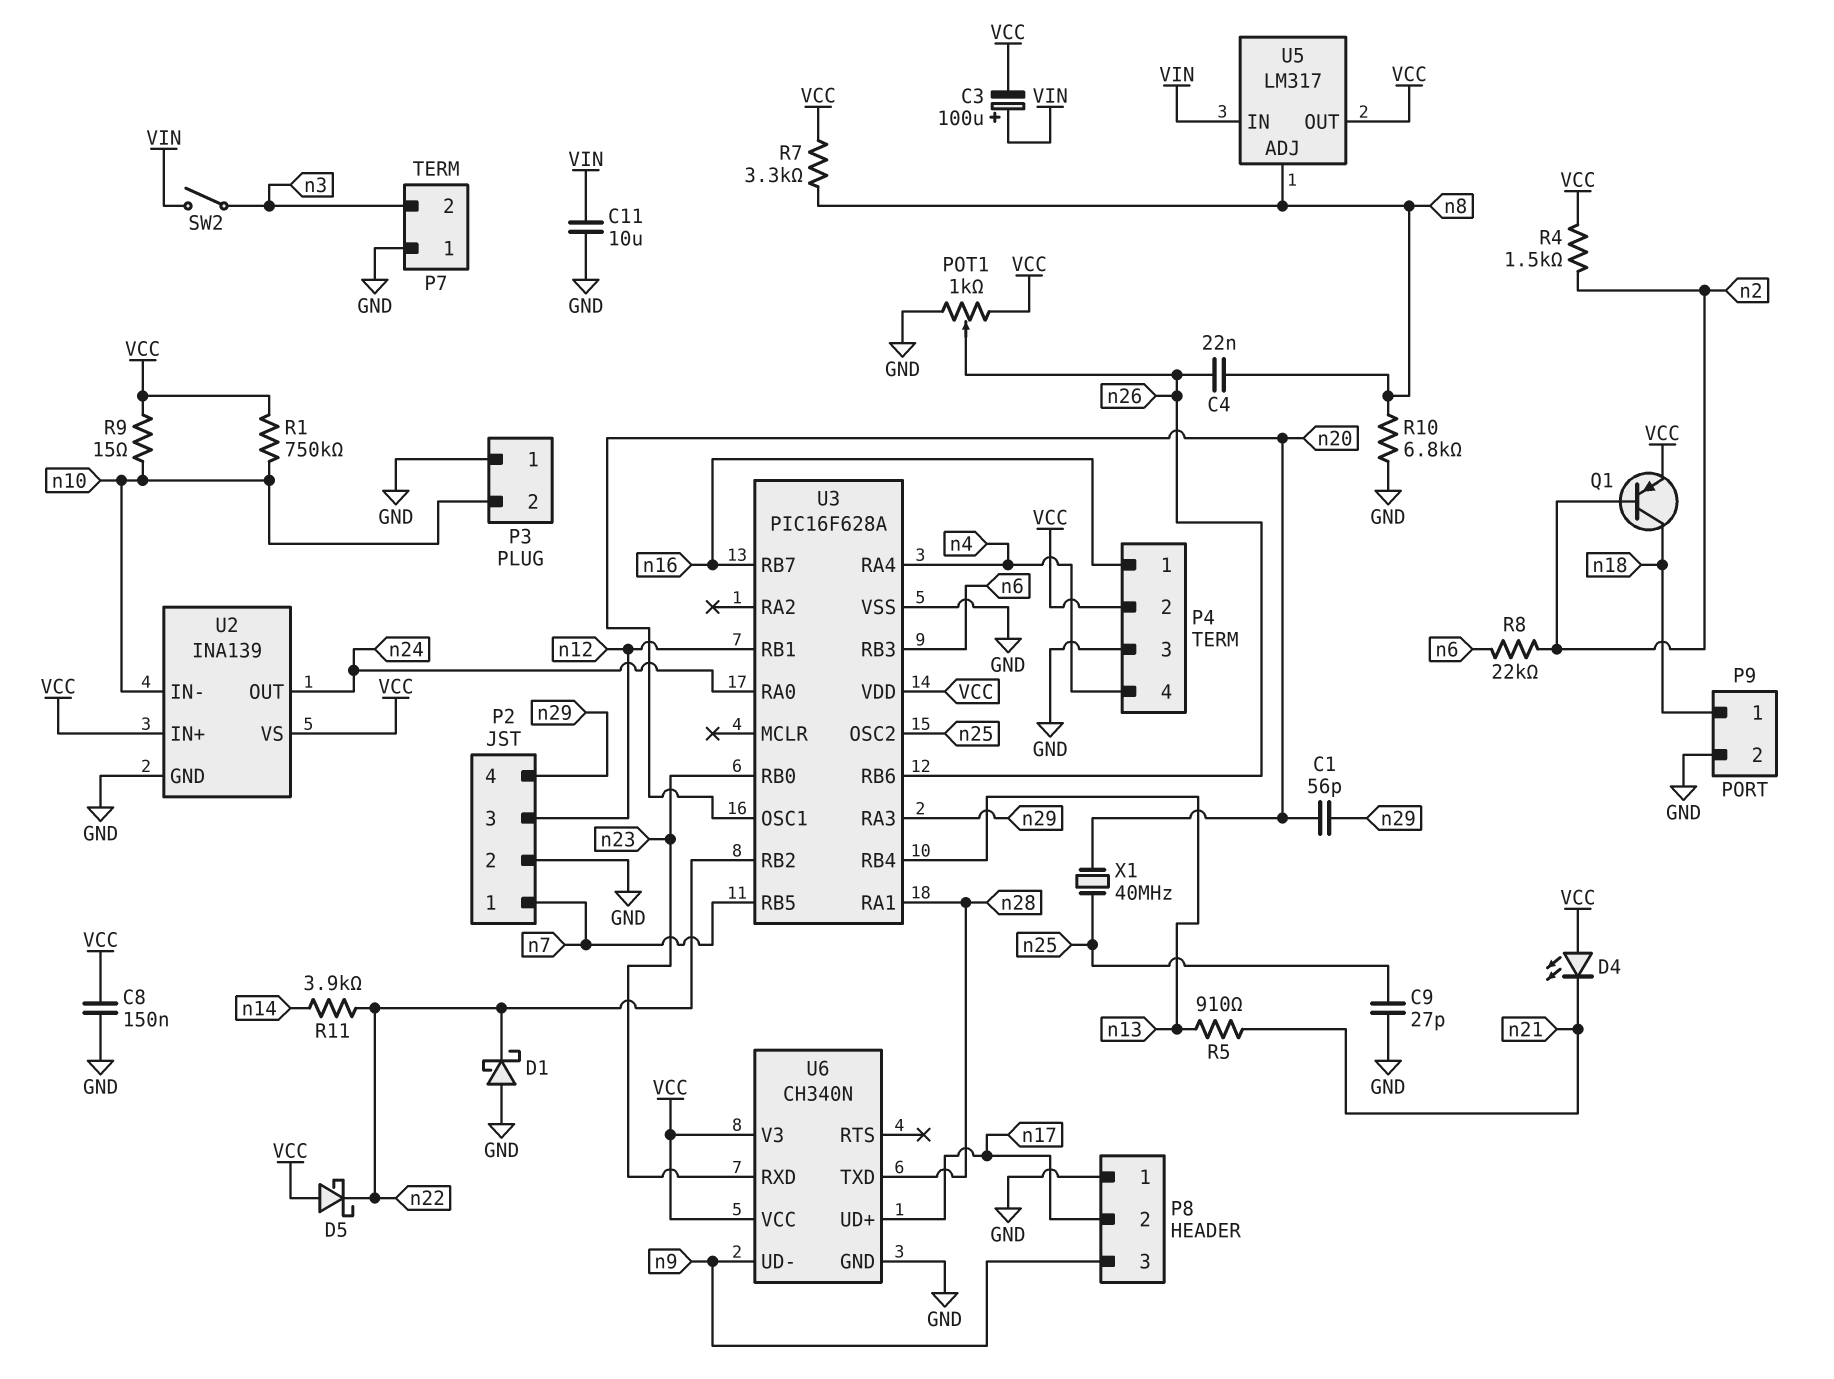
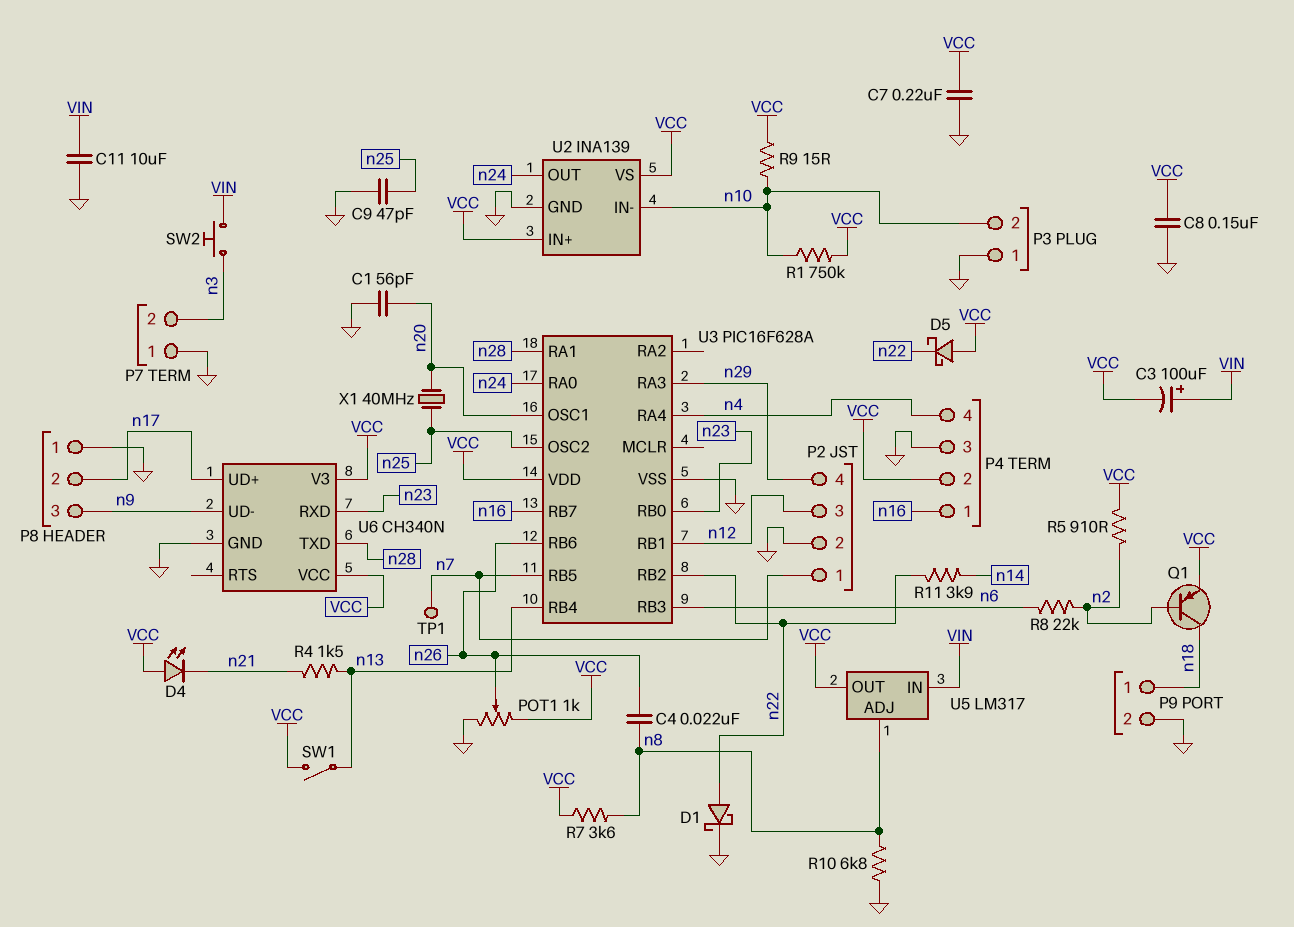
C1: 56pF (n20, n29) -> 56pF (GND, n20)
C7: none -> 220nF (GND, VCC)
C9: 27pF (GND, n25) -> 47pF (GND, n25)
D1: schottky (A GND, K n22) -> schottky (A n22, K GND)
R4: 1.5k (VCC, n2) -> 1.5k (n13, n21)
R5: 910 (n13, n21) -> 910 (VCC, n2)
R7: 3.3k (VCC, n8) -> 3.6k (VCC, n8)
SW1: none -> switch (VCC, n13)
SW2: switch (VIN, n3) -> button (VIN, n3)
TP1: none -> test point (n7)

